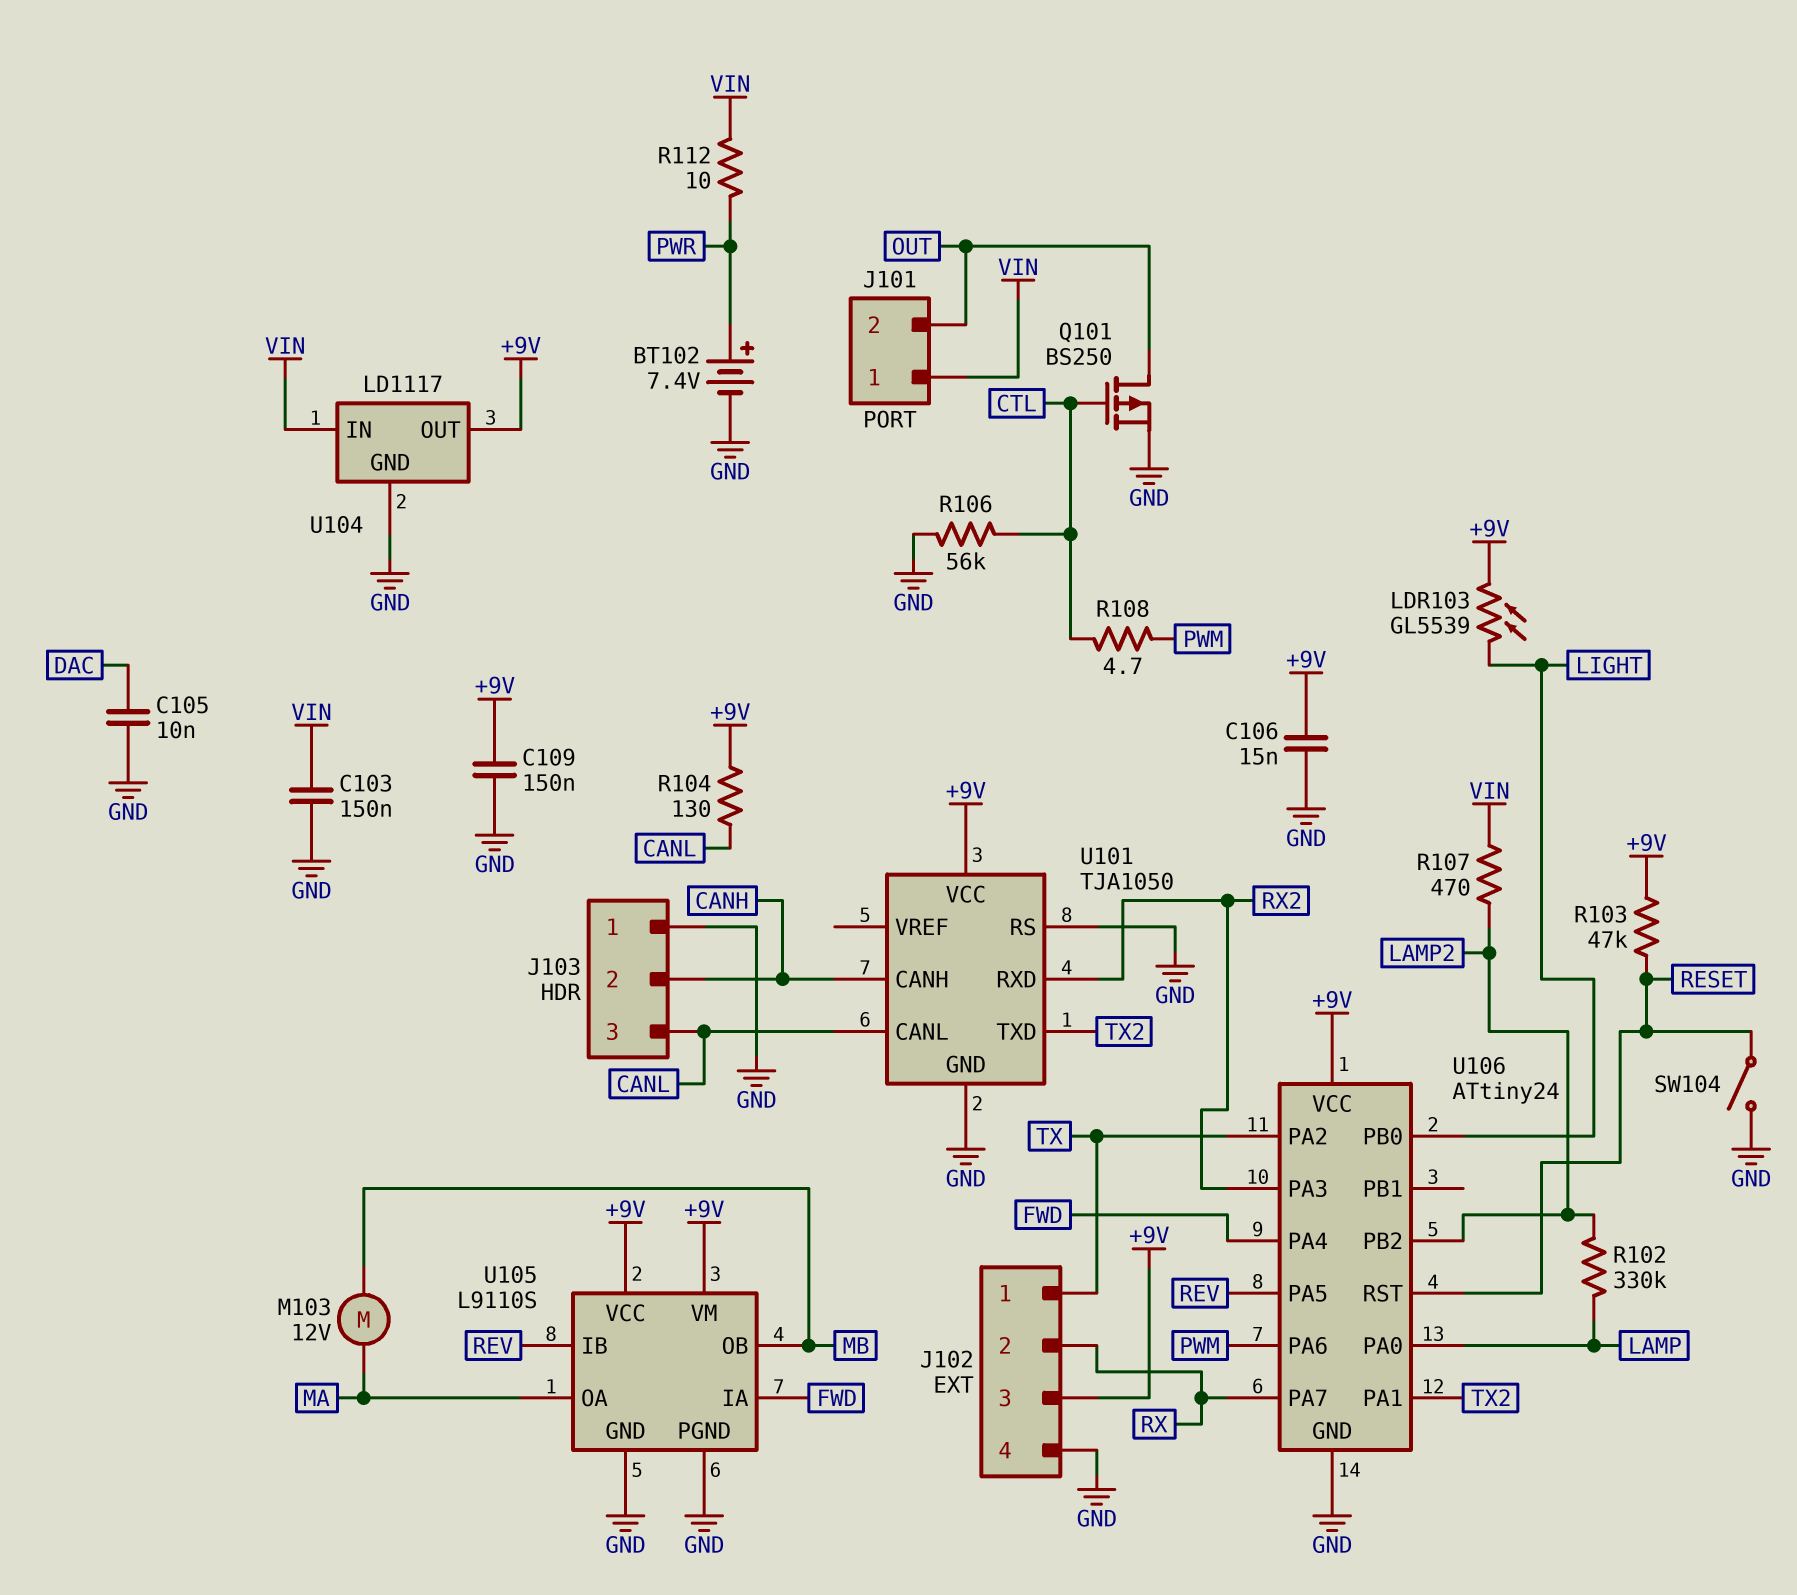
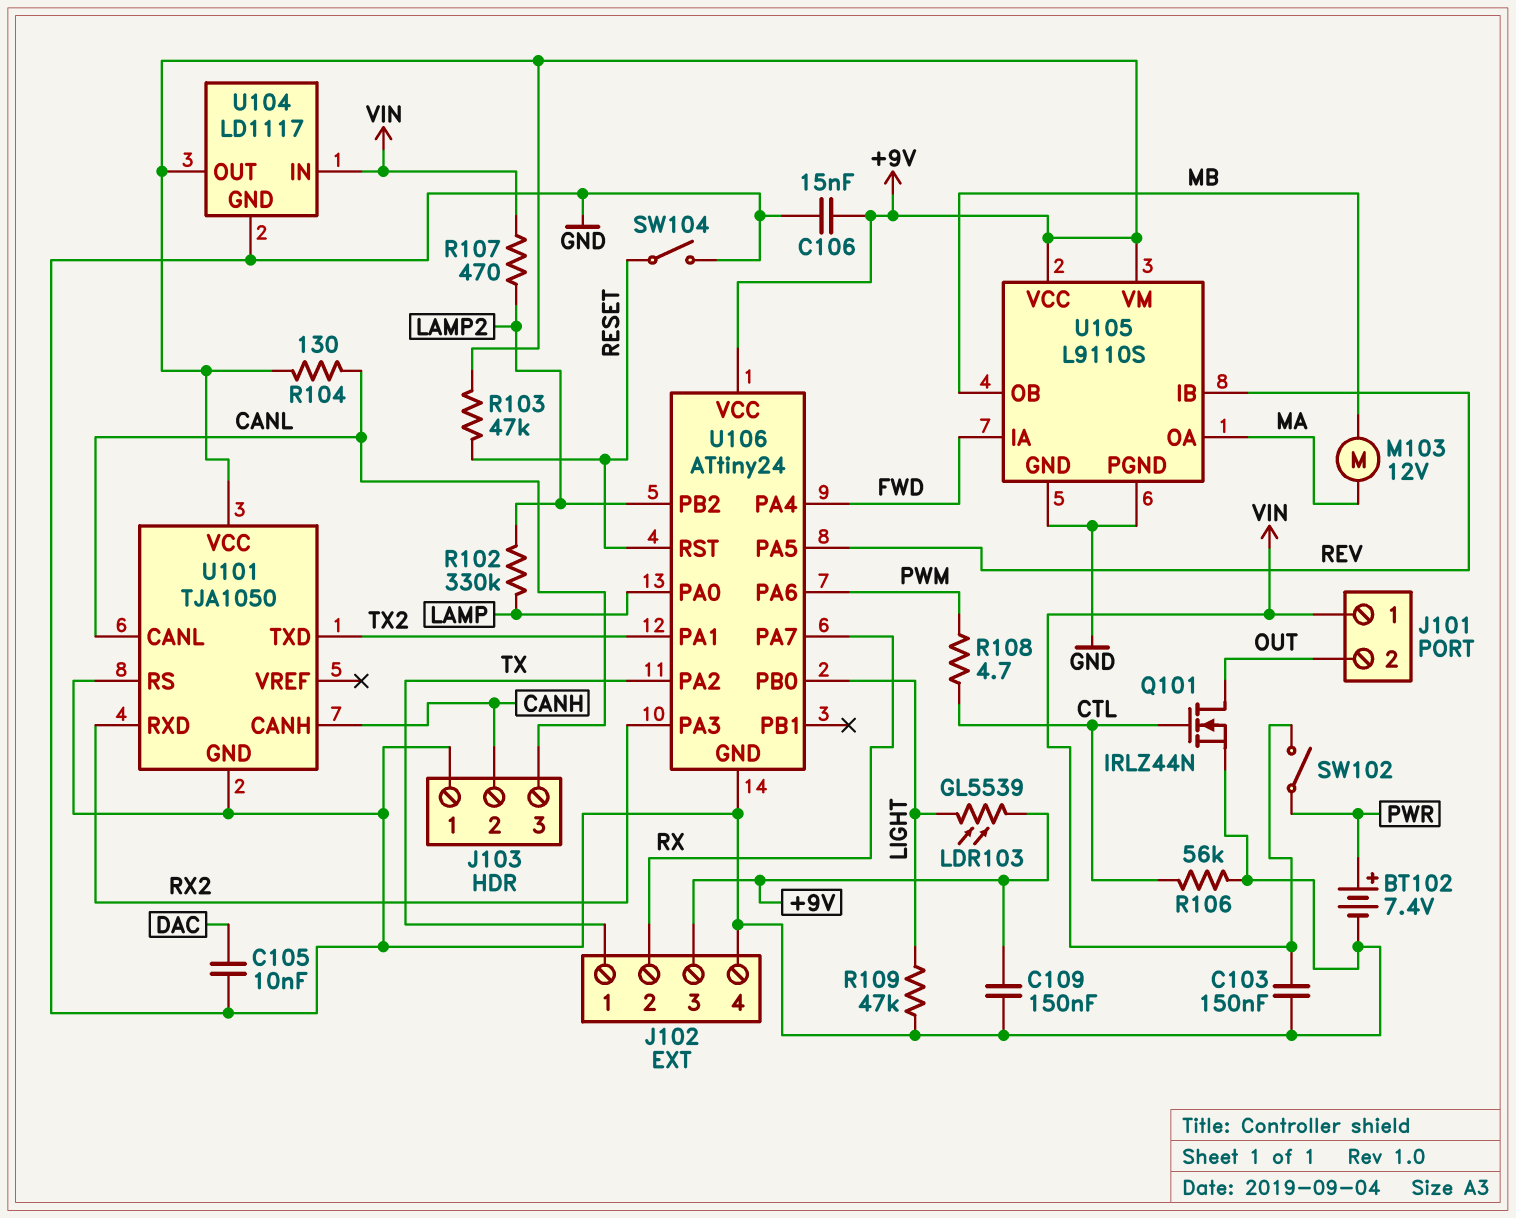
Q101: PMOS BS250 (G CTL, D OUT, S GND) -> NMOS IRLZ44N (G CTL, D OUT, S GND)
R109: none -> 47k (GND, LIGHT)
R112: 10 (PWR, VIN) -> none
SW102: none -> switch (PWR, VIN)

